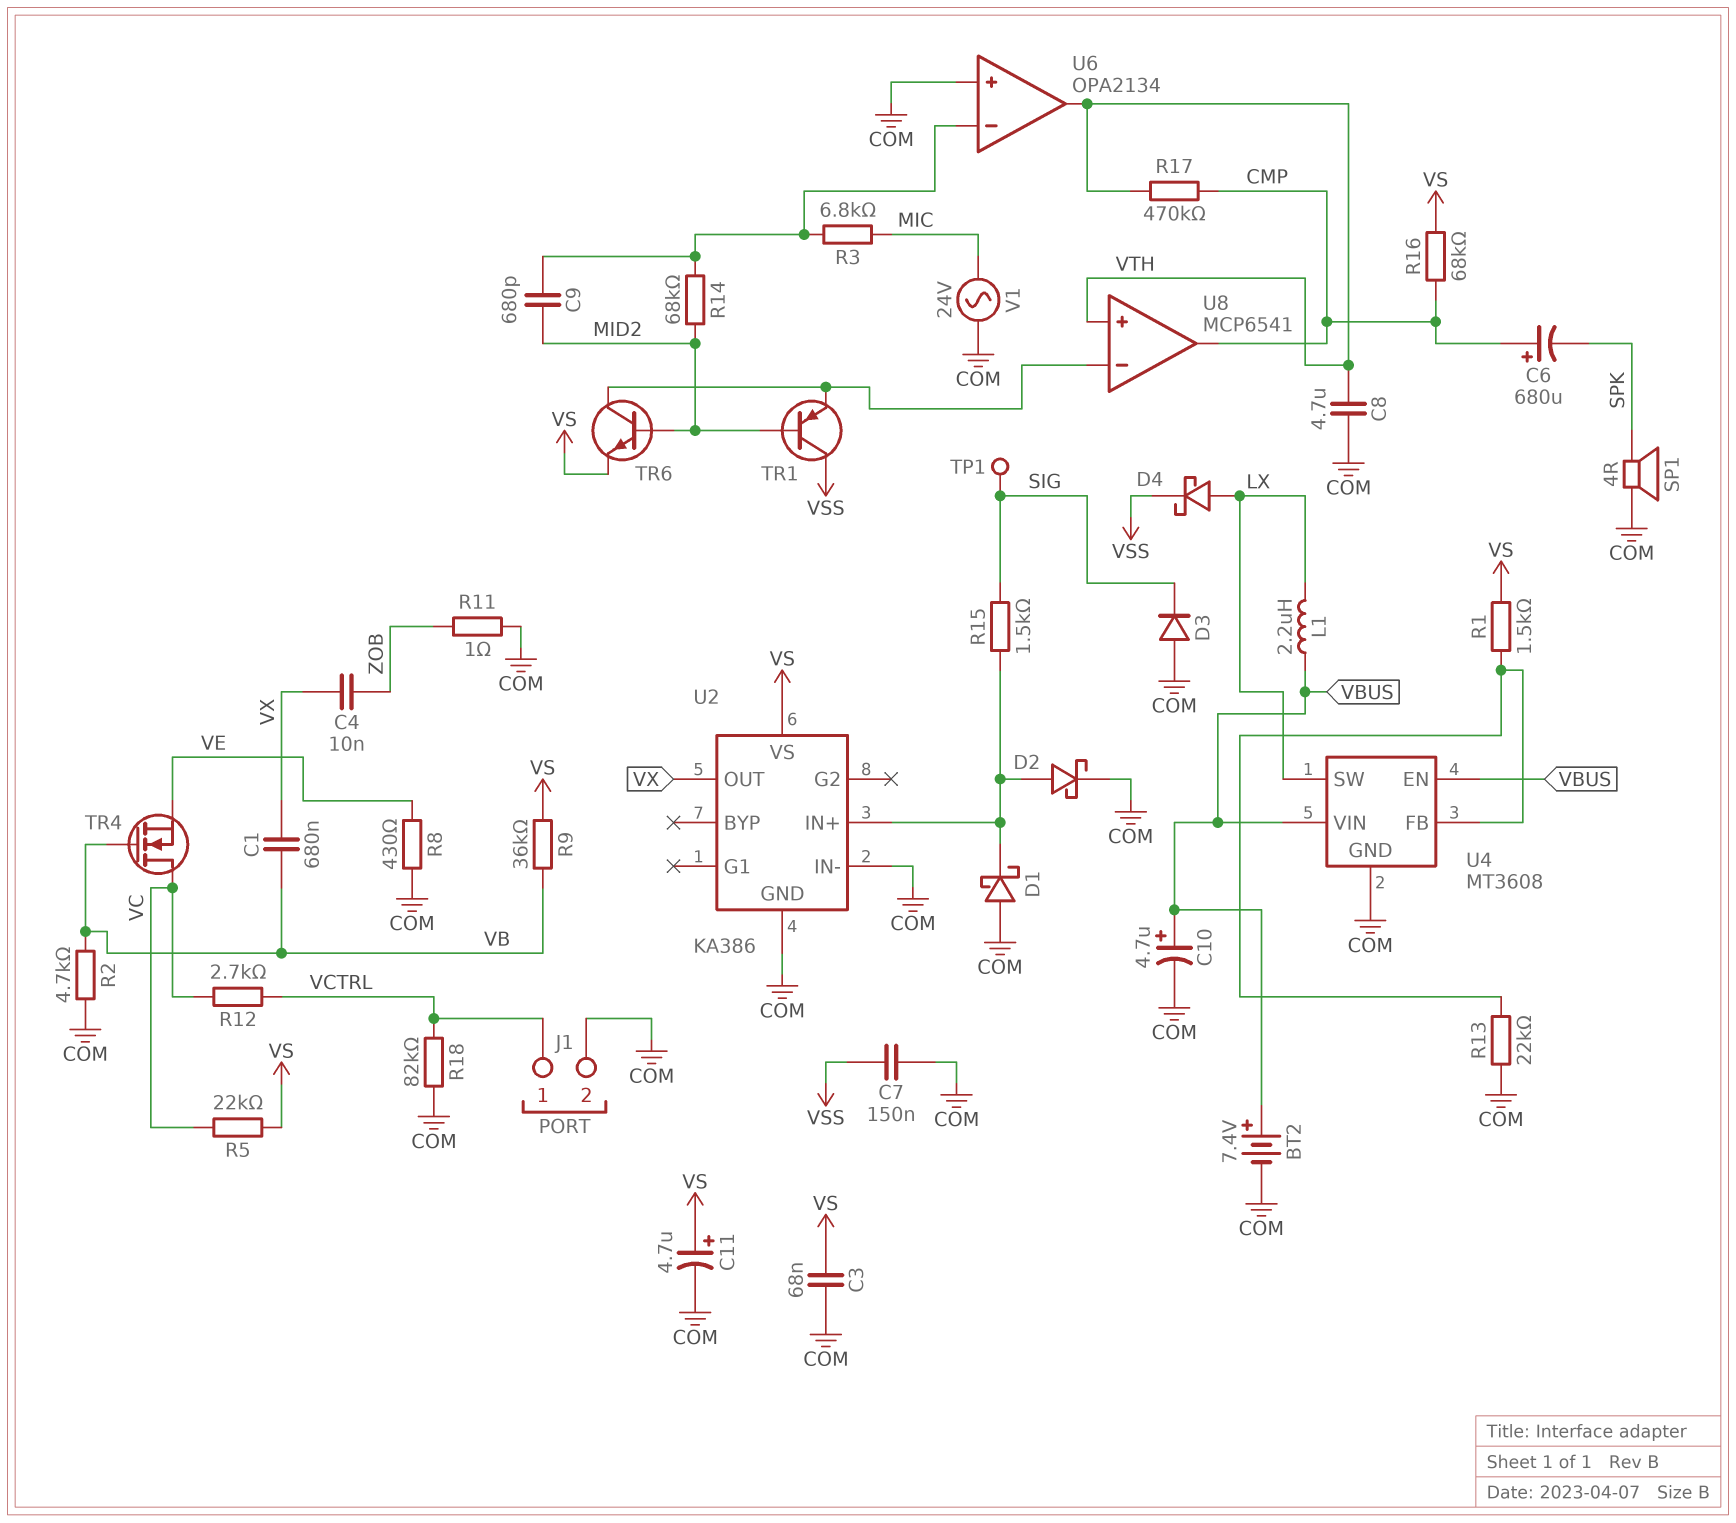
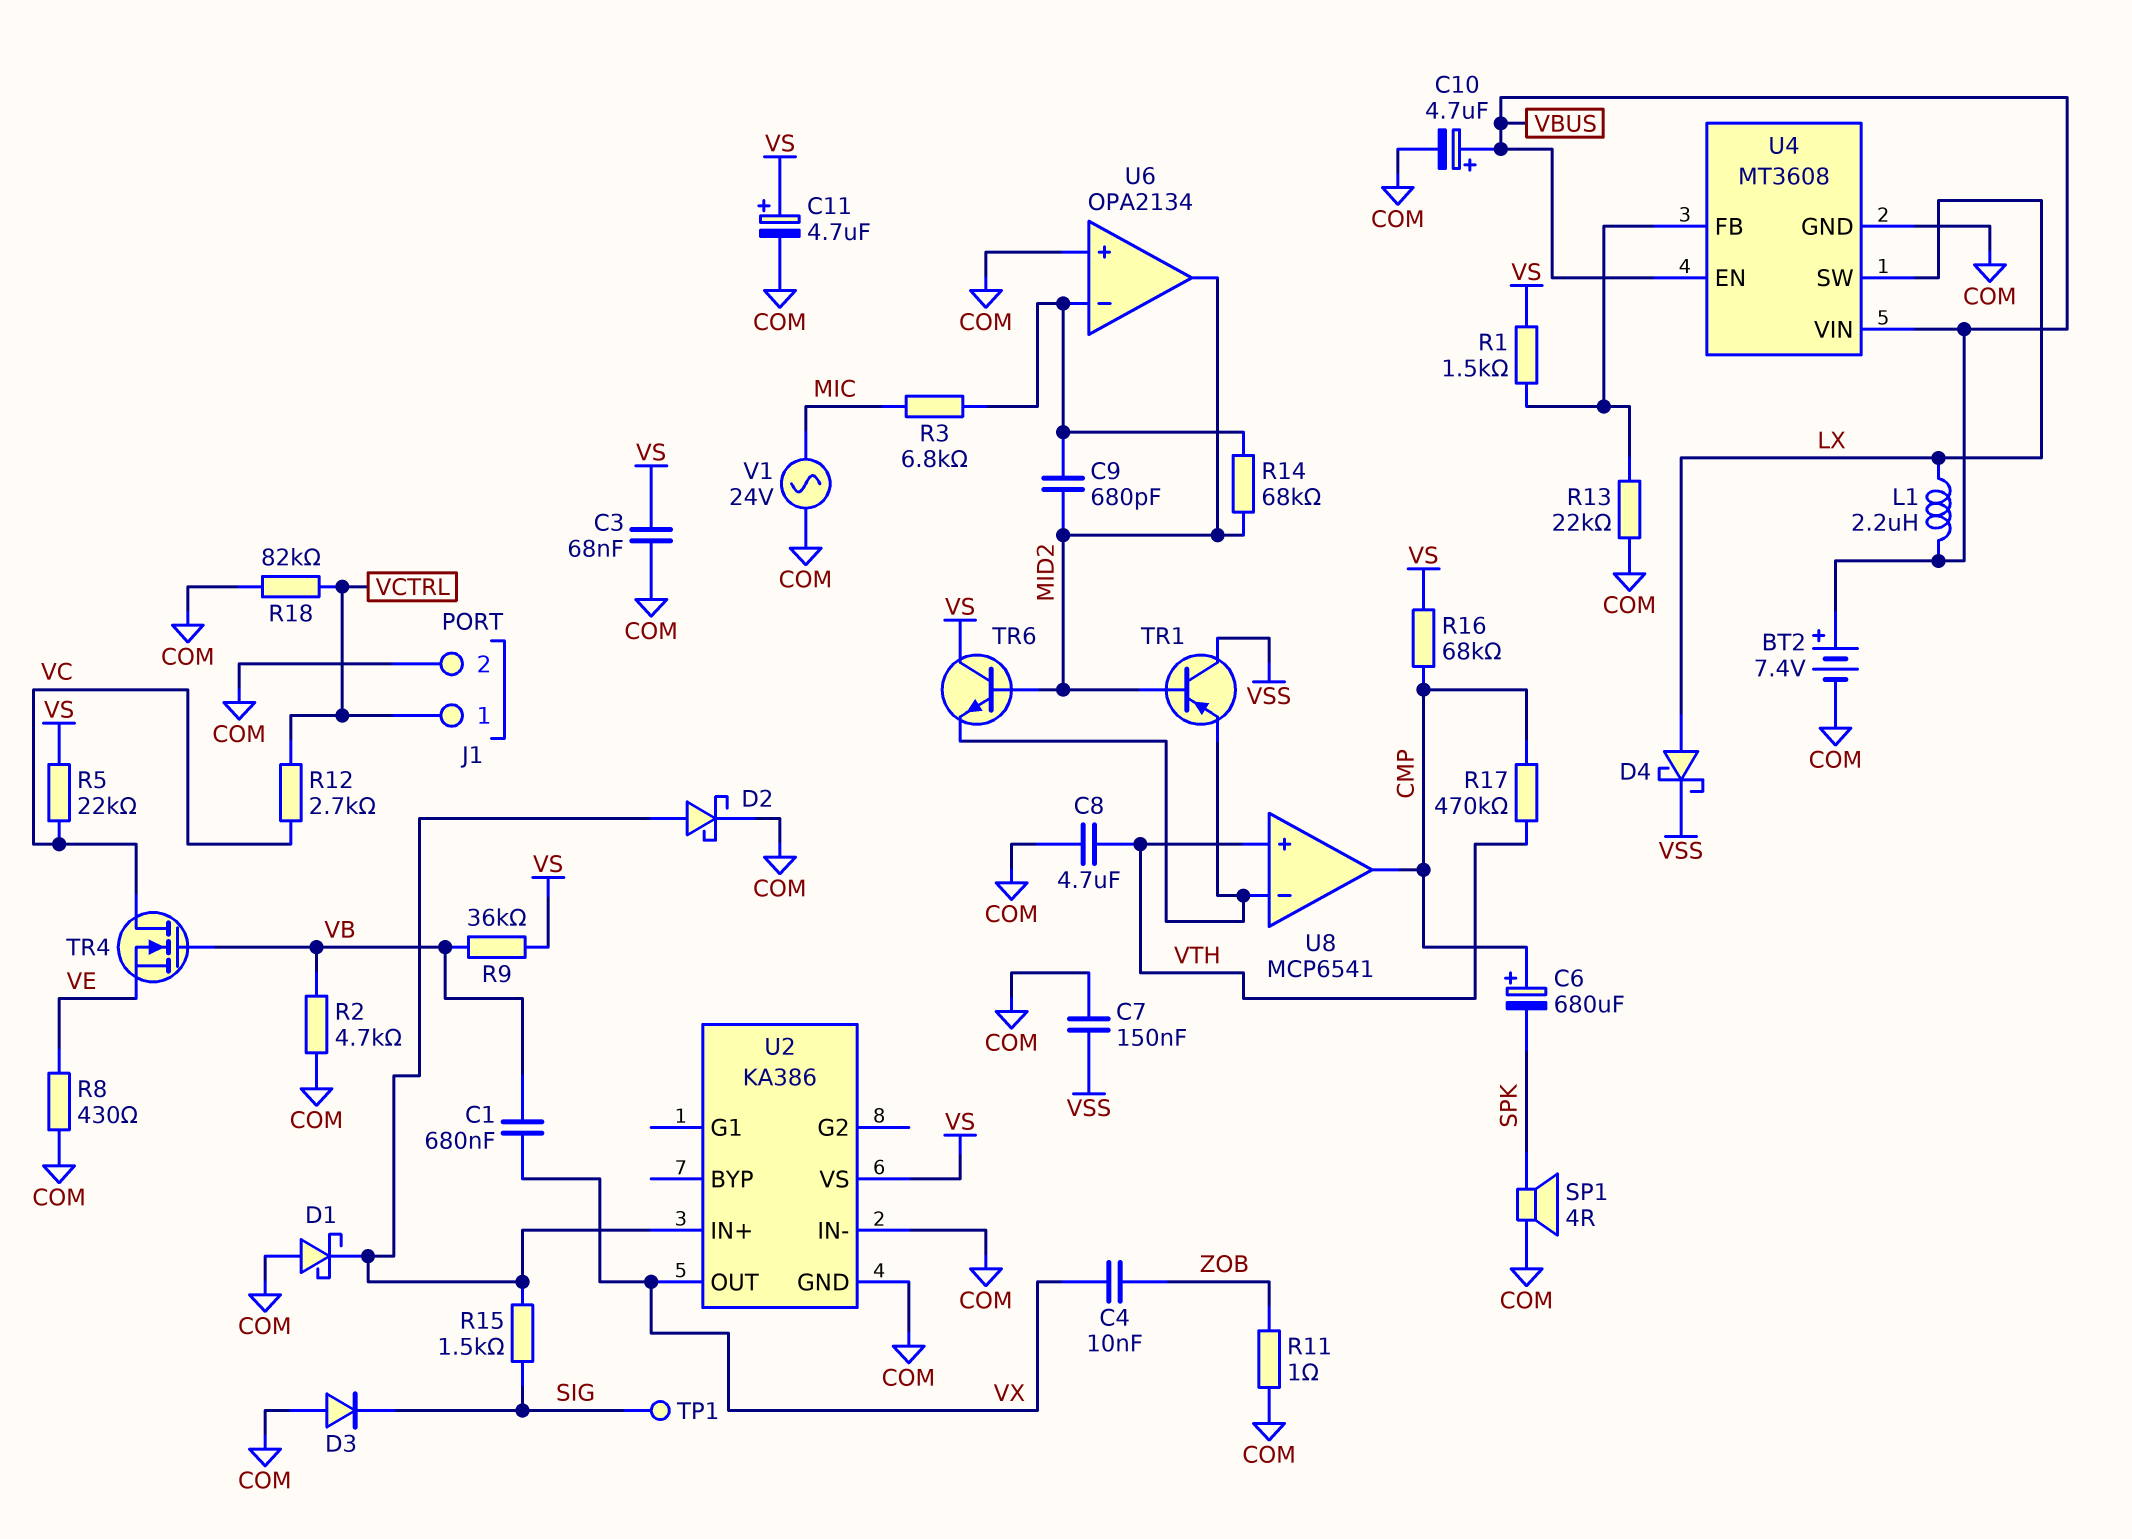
TR6: NPN (B MID2, C U8/in-, E VS) -> NPN (B MID2, C VS, E U8/in-)
U6 pin out: VTH -> MID2

